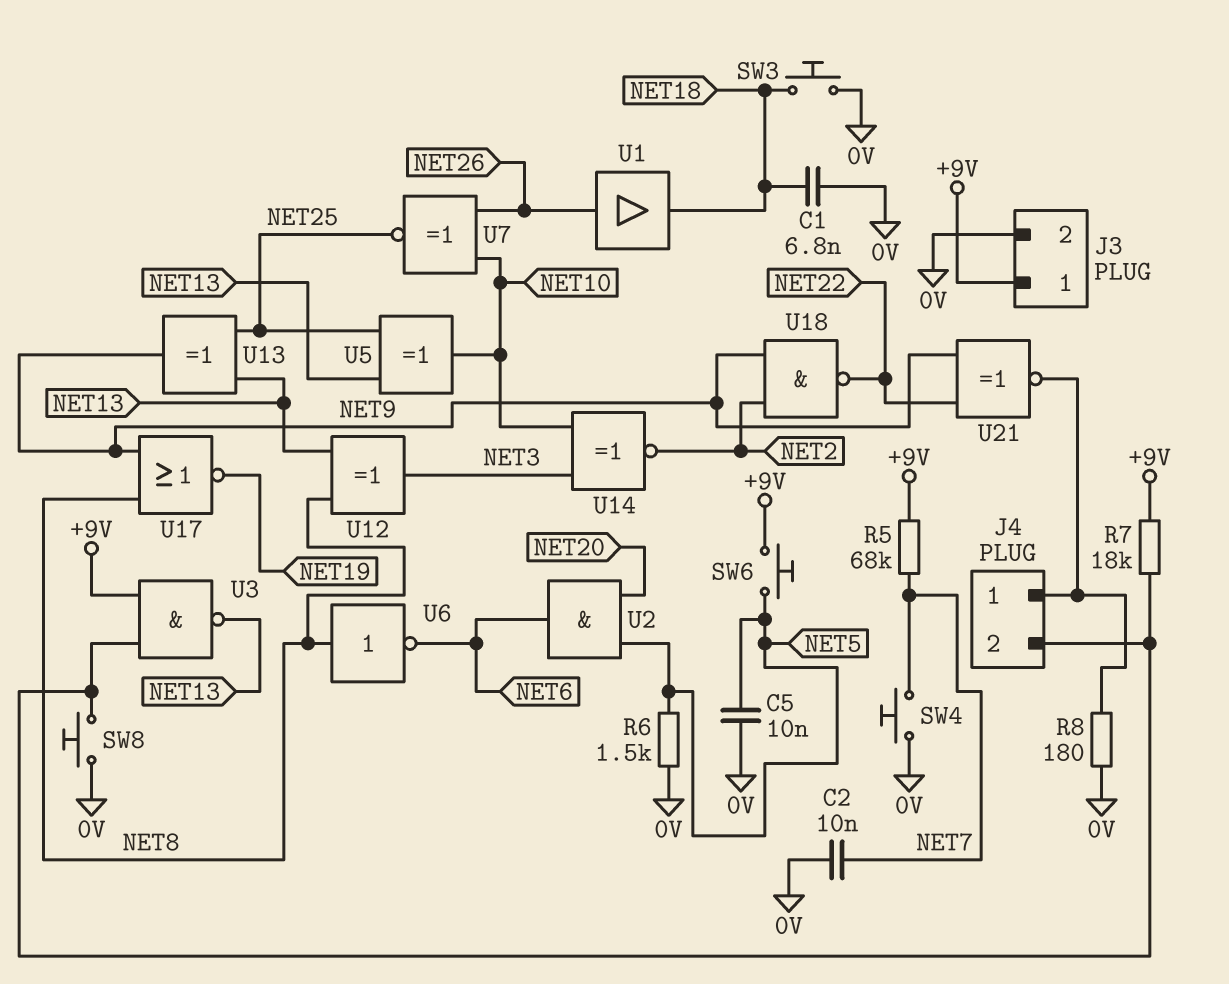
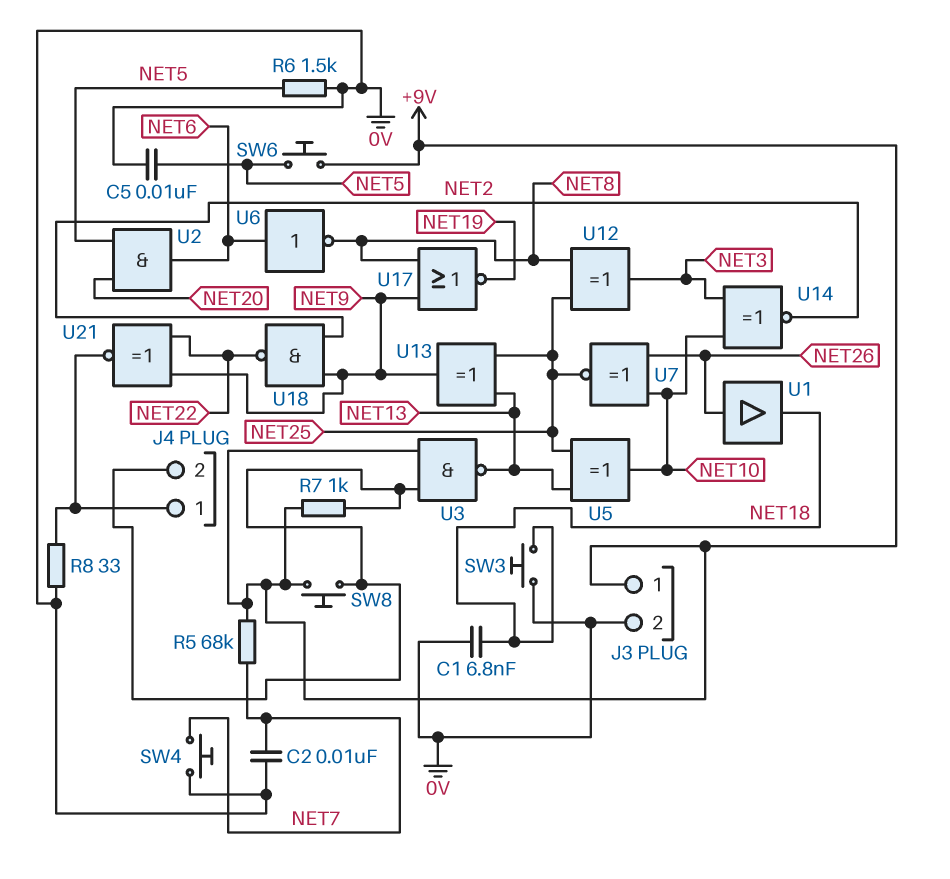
R7: 18k (+9V, J4/2) -> 1k (+9V, J4/2)
R8: 180 (0V, J4/1) -> 33 (0V, J4/1)
SW8: button (0V, J4/2) -> button (+9V, J4/2)
U6: NOT (in NET8, out NET6) -> NOT (in NET6, out NET8)
U12: XOR (in NET8, in NET13, out NET3) -> XOR (in NET8, in NET25, out NET3)

